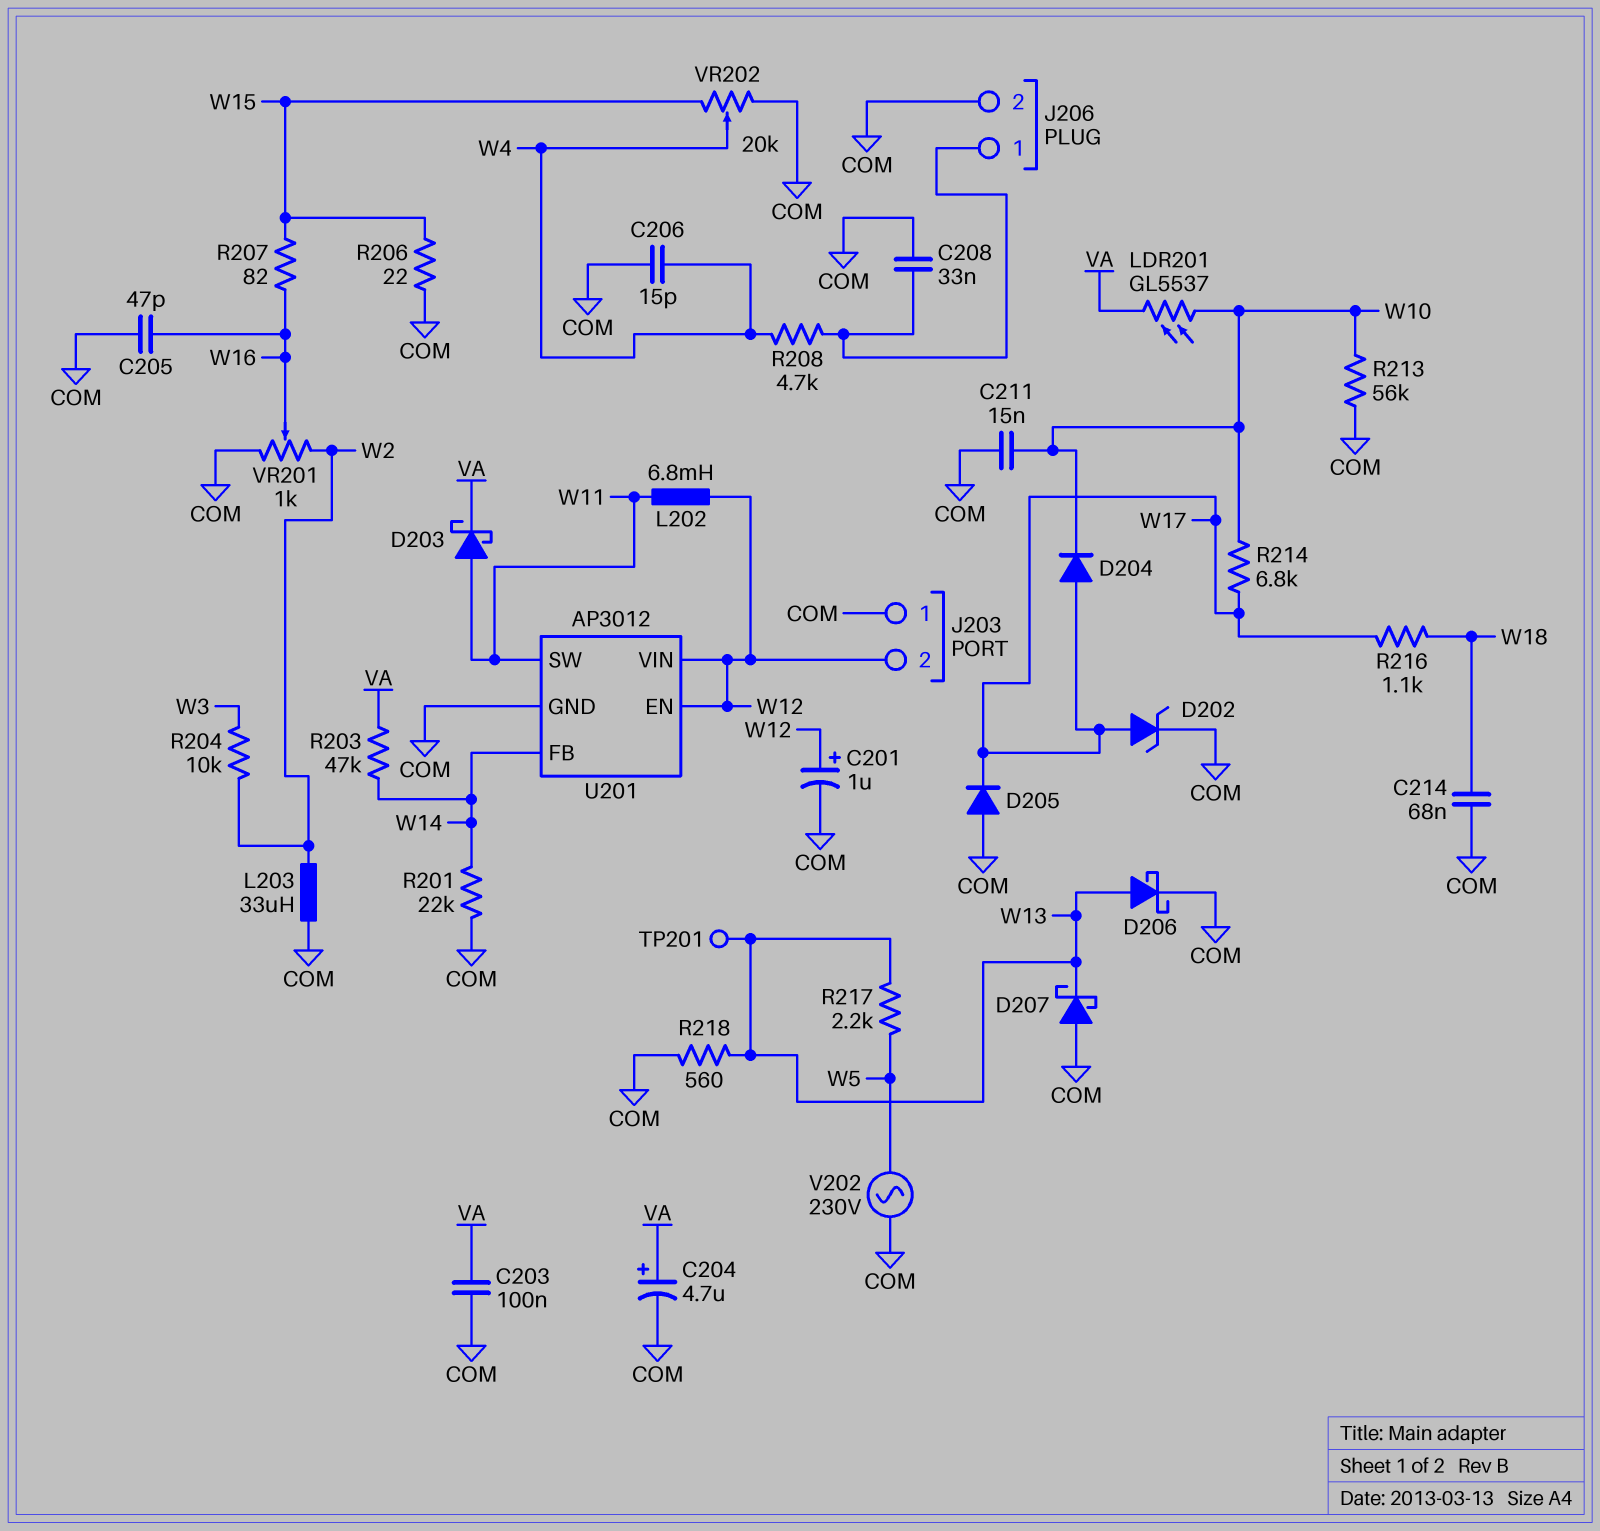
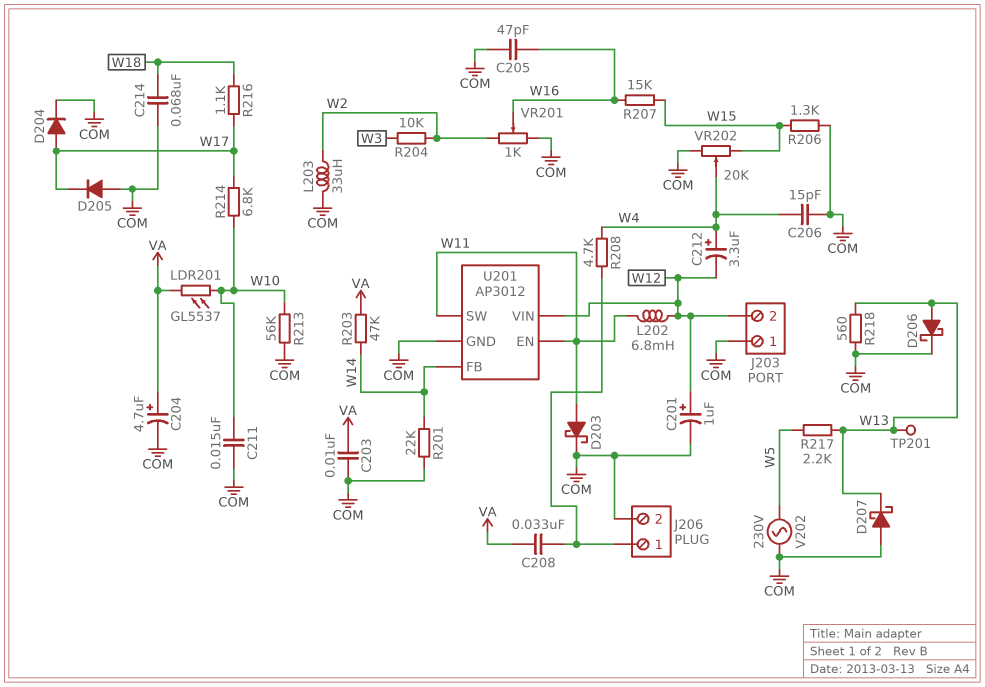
C203: 100nF (COM, VA) -> 10nF (COM, VA)
C208: 33nF (COM, J206/1) -> 33nF (J206/1, VA)
C212: none -> 3.3uF (plus W4, minus W12)
D202: zener (A W17, K COM) -> none
D203: schottky (A W11, K VA) -> schottky (A W11, K COM)
D204: diode (A W17, K W10) -> diode (A W17, K COM)
R206: 22 (COM, W15) -> 1.3k (COM, W15)
R207: 82 (W15, W16) -> 15k (W15, W16)
U201 pin EN: W12 -> W11

